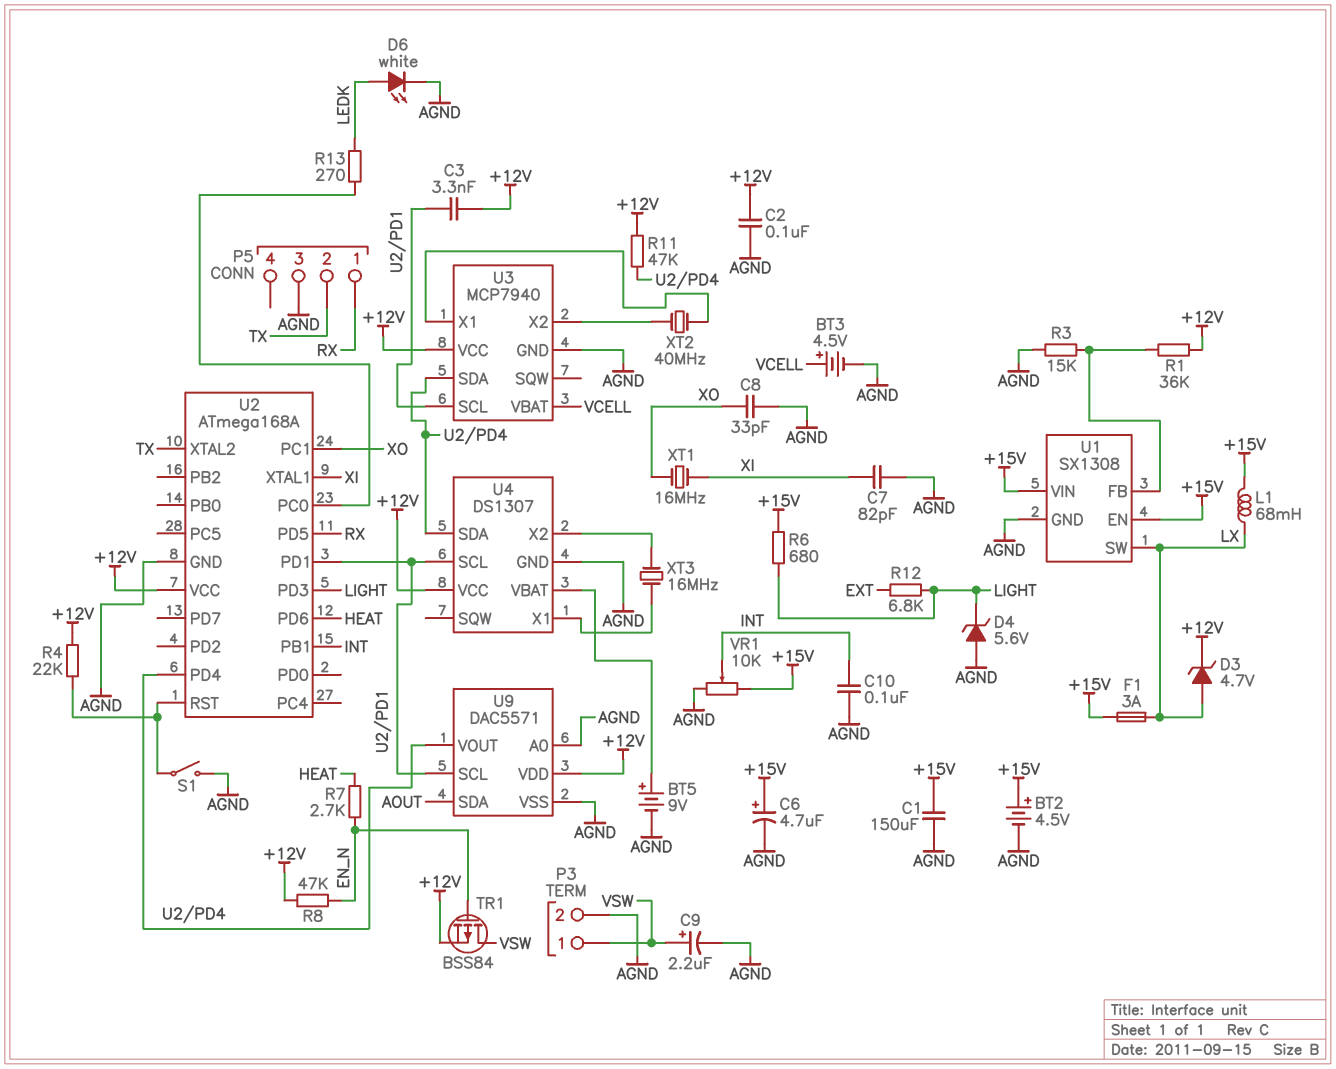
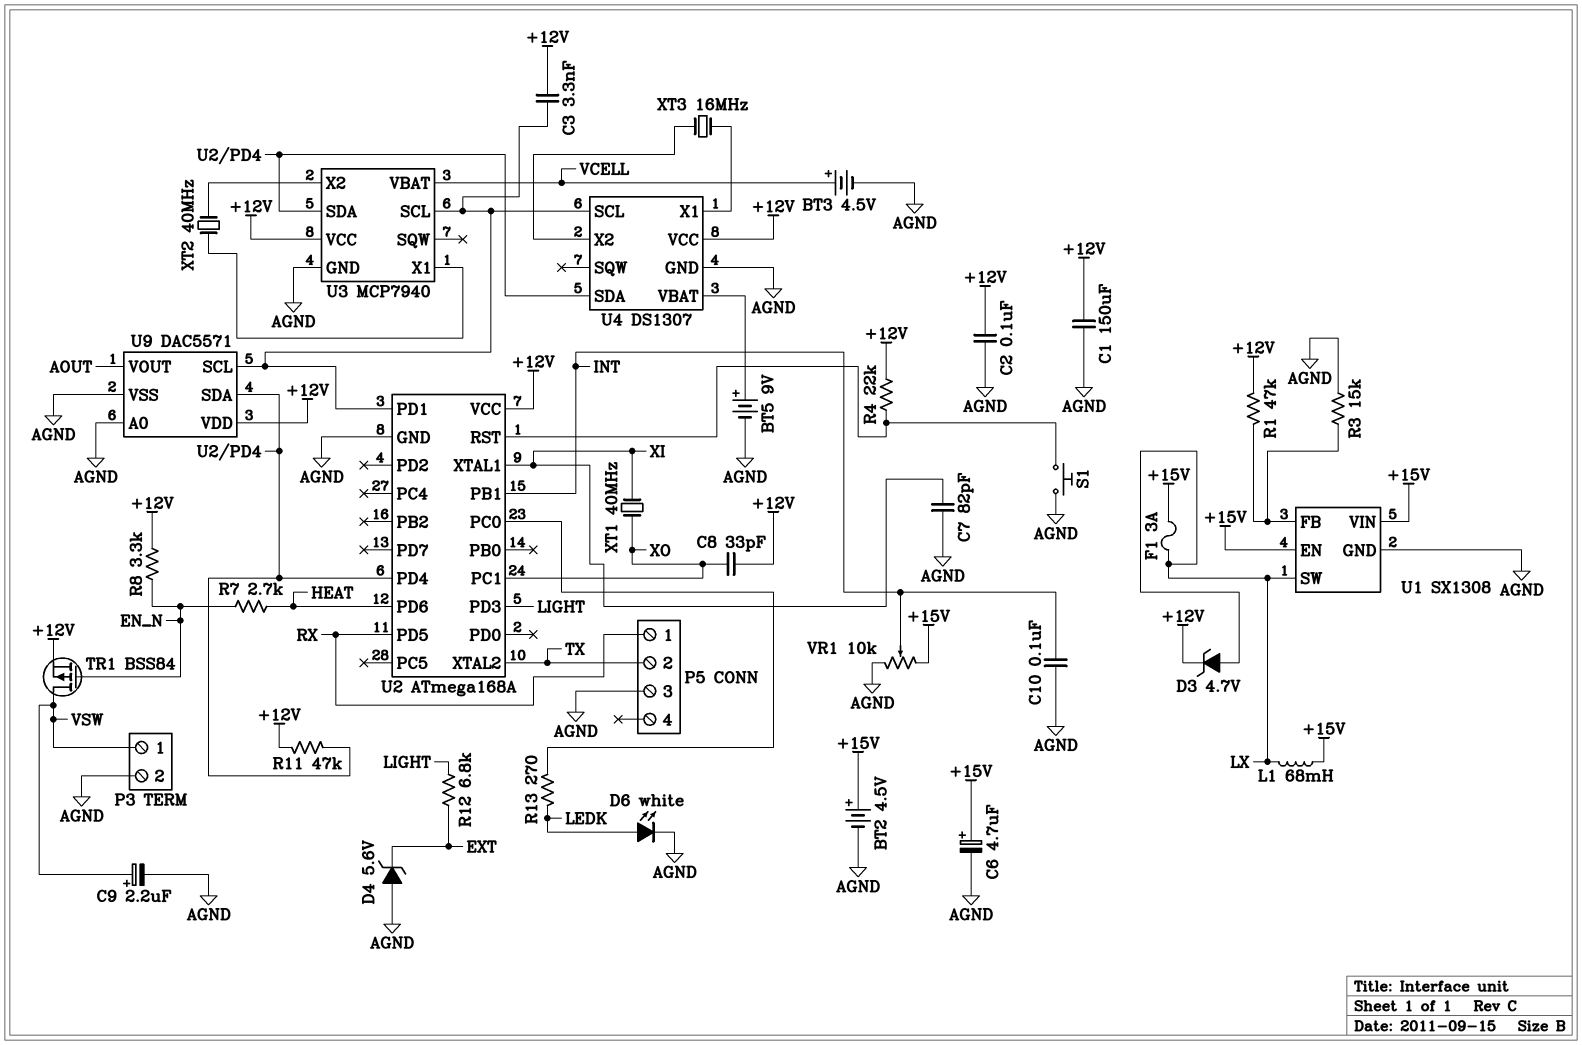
C1: 150uF (+15V, AGND) -> 150uF (+12V, AGND)
C8: 33pF (AGND, XO) -> 33pF (+12V, XO)
D4: zener 5.6V (A AGND, K LIGHT) -> zener 5.6V (A AGND, K EXT)
R1: 36k (+12V, U1/FB) -> 47k (+12V, U1/FB)
R6: 680 (+15V, LIGHT) -> none
R8: 47k (+12V, EN_N) -> 3.3k (+12V, EN_N)
S1: switch (AGND, U2/RST) -> button (AGND, U2/RST)
U9 pin SDA: AOUT -> U2/PD4
U9 pin VOUT: U2/PD4 -> AOUT
XT1: 16MHz (XI, XO) -> 40MHz (XI, XO)

